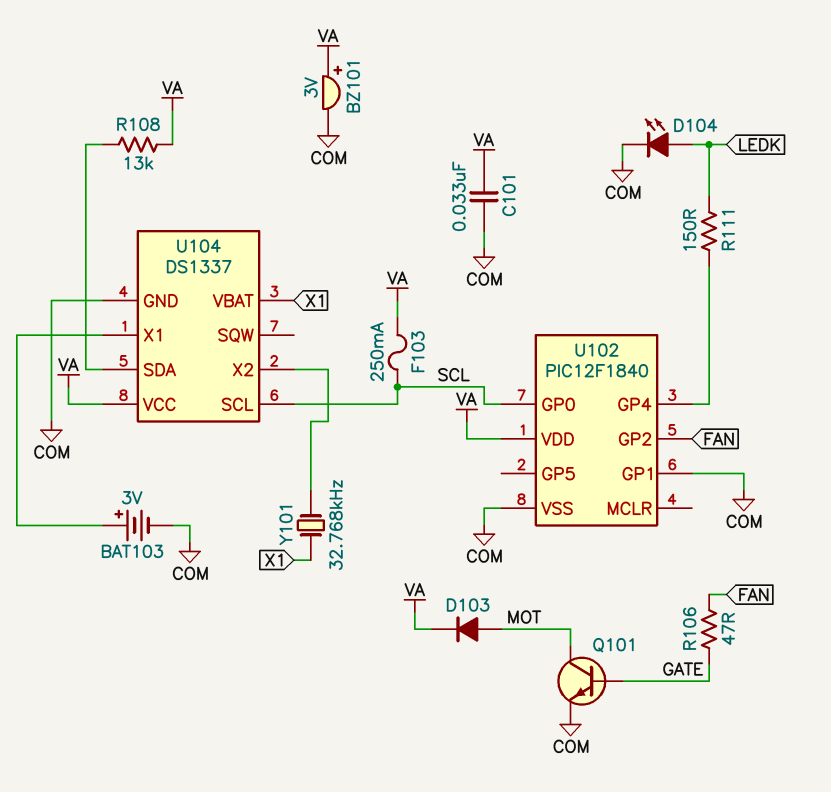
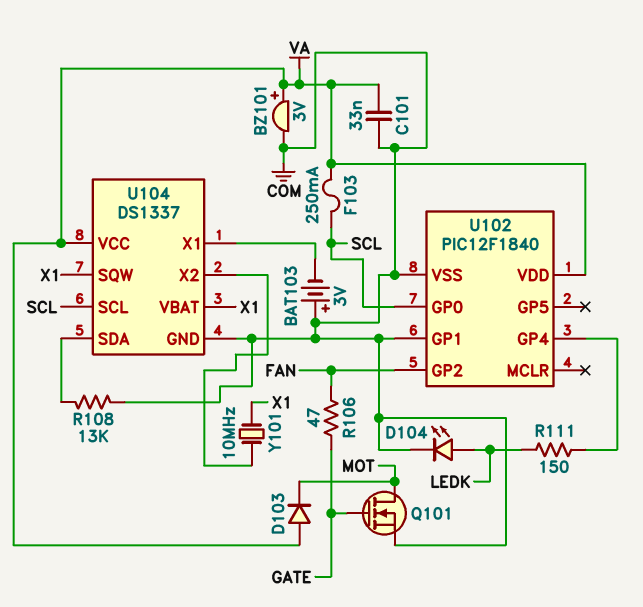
BAT103: 3V (plus U104/X1, minus COM) -> 3V (plus COM, minus U104/X1)
D103: diode (A MOT, K VA) -> diode (A VA, K MOT)
Q101: NPN (B GATE, C MOT, E COM) -> NMOS (G GATE, D MOT, S COM)
R108: 13k (U104/SDA, VA) -> 13k (COM, U104/SDA)
U104 pin SQW: none -> X1
Y101: 32.768kHz (U104/X2, X1) -> 10MHz (U104/X2, X1)

